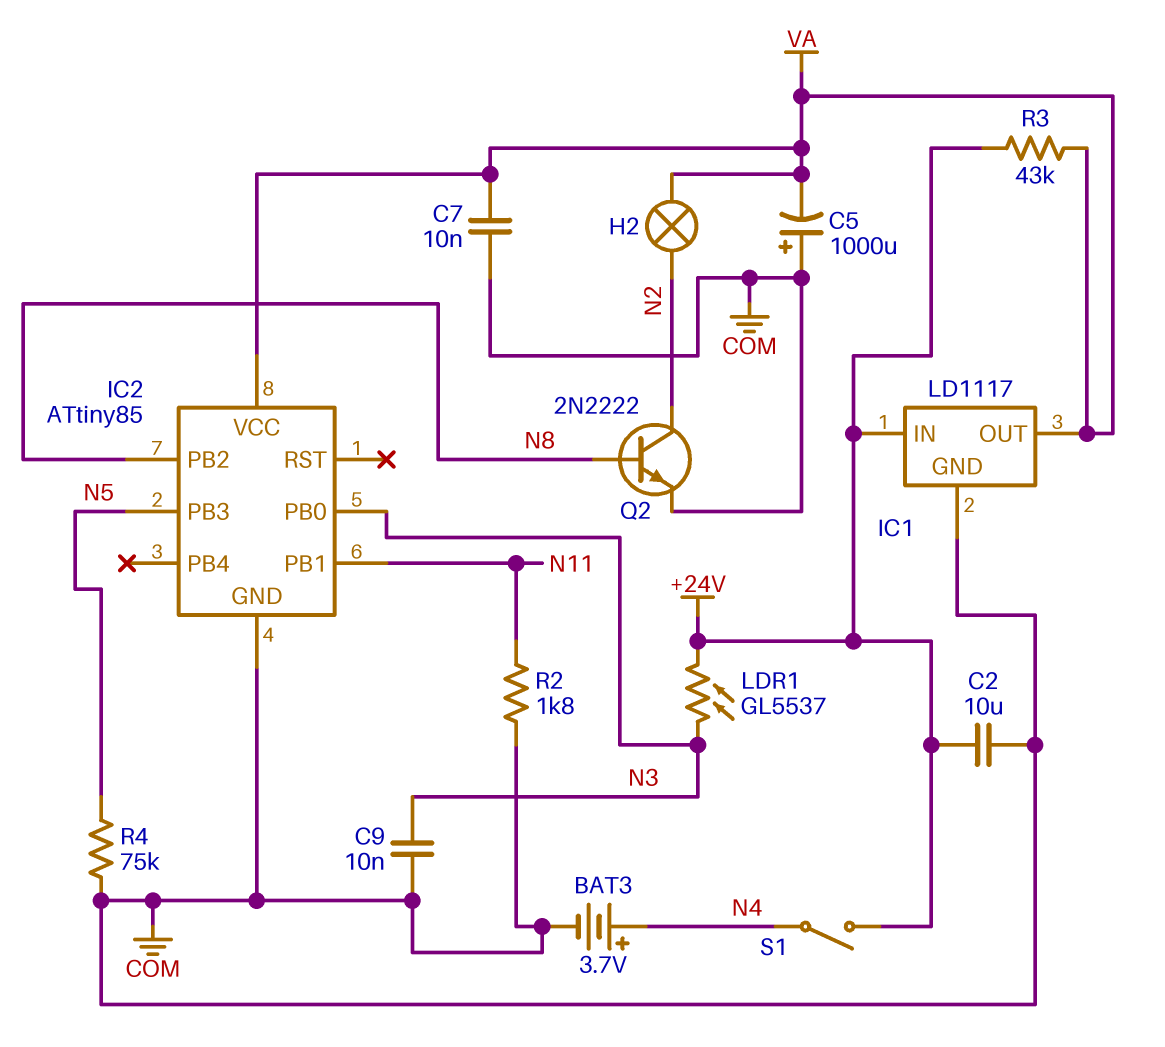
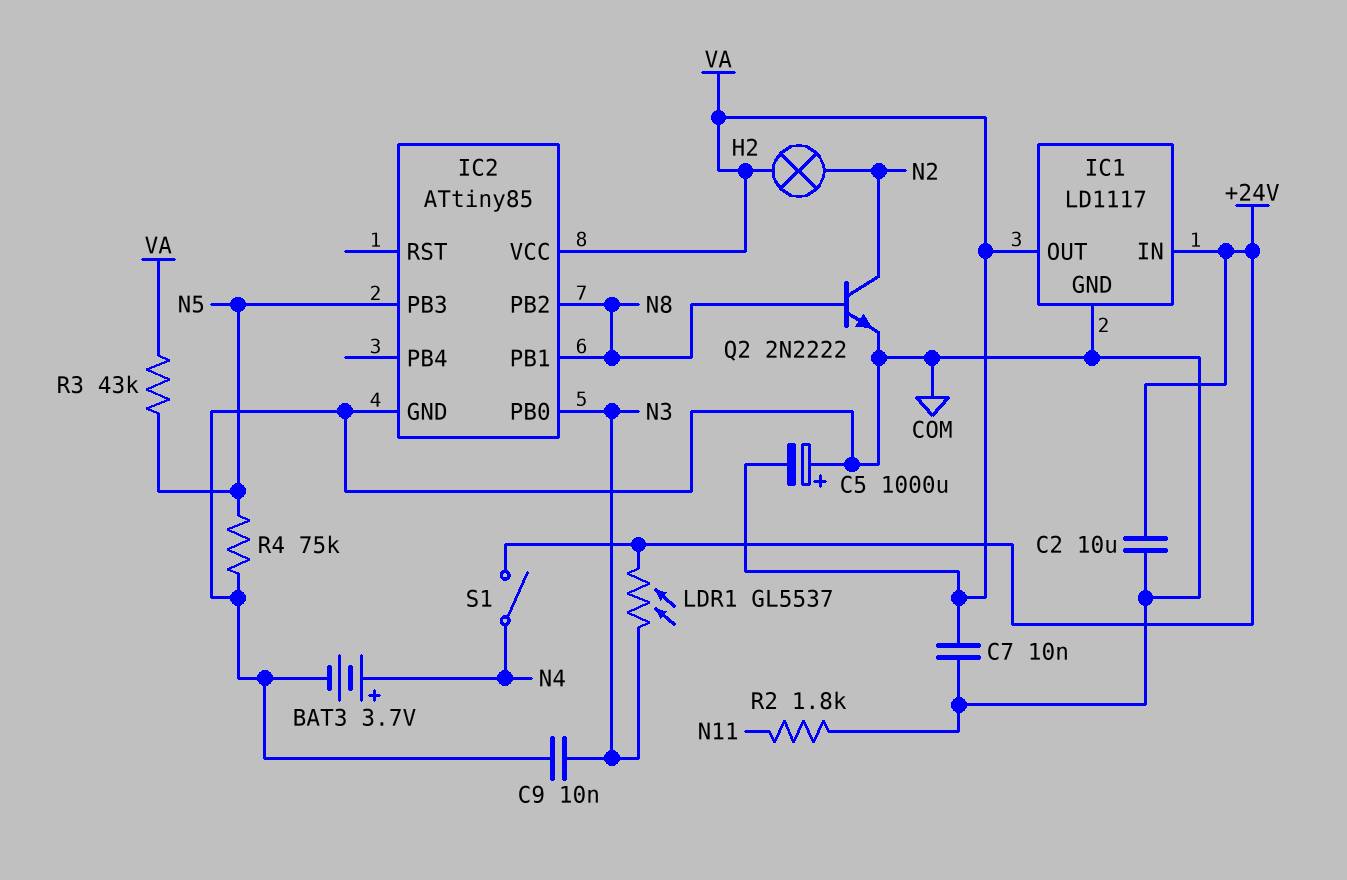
IC2 pin PB1: N11 -> N8
R3: 43k (+24V, VA) -> 43k (N5, VA)

